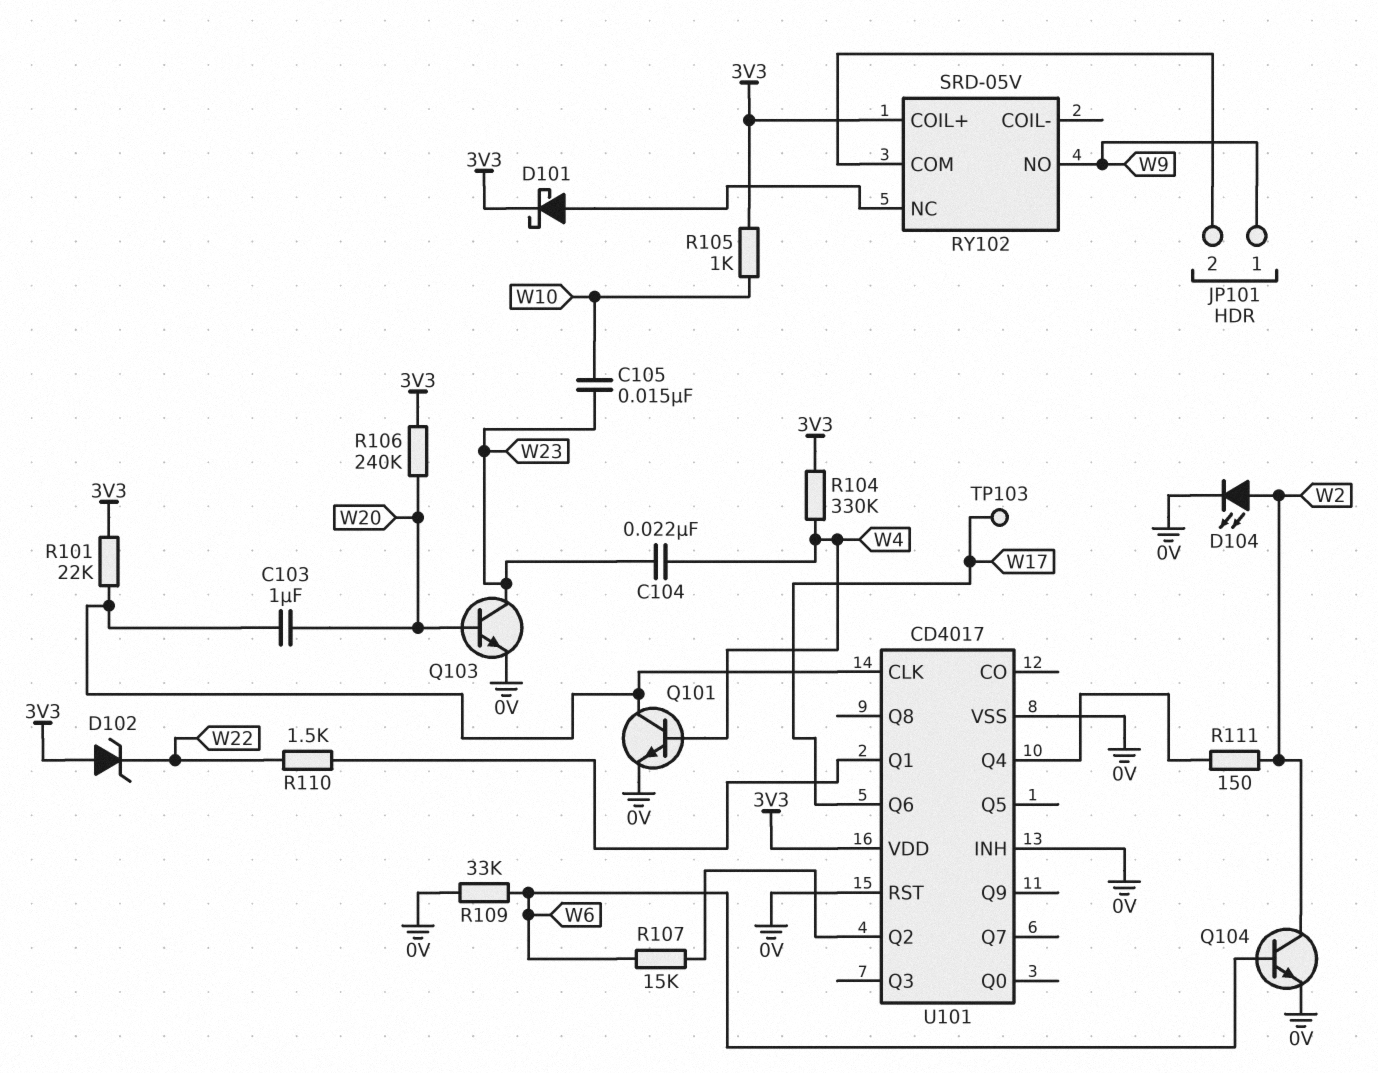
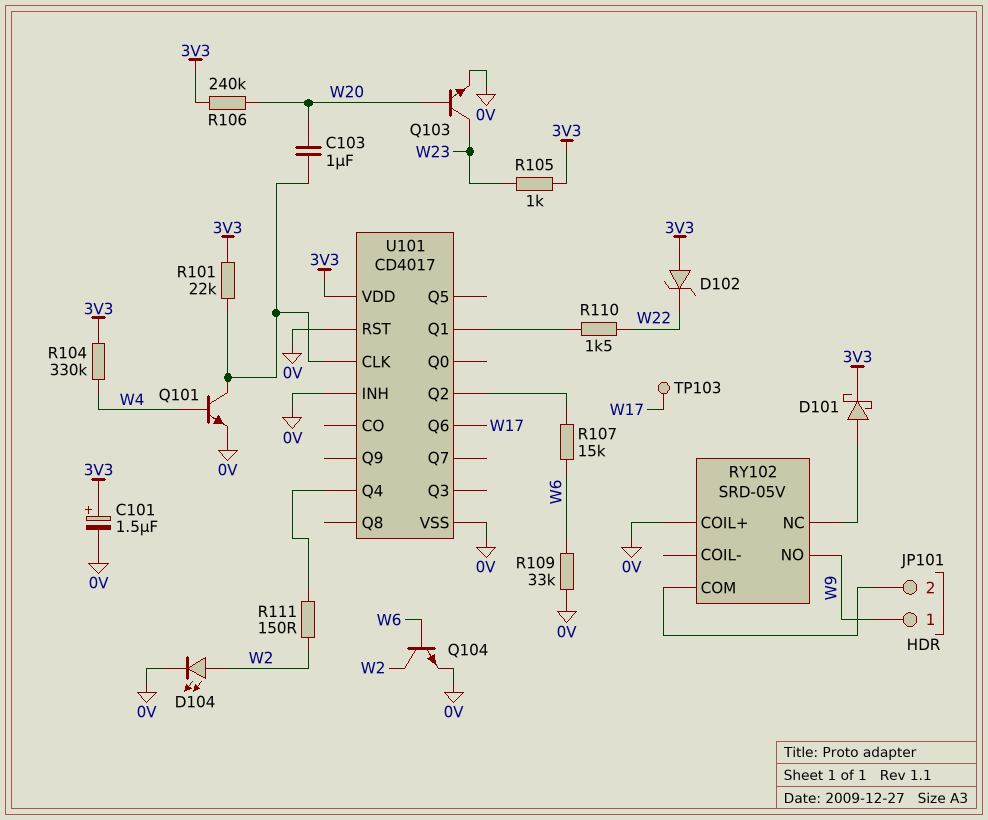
C101: none -> 1.5uF (plus 3V3, minus 0V)
C104: 22nF (W4, W23) -> none
C105: 15nF (W10, W23) -> none
R105: 1k (3V3, W10) -> 1k (3V3, W23)
RY102 pin COIL+: 3V3 -> 0V

